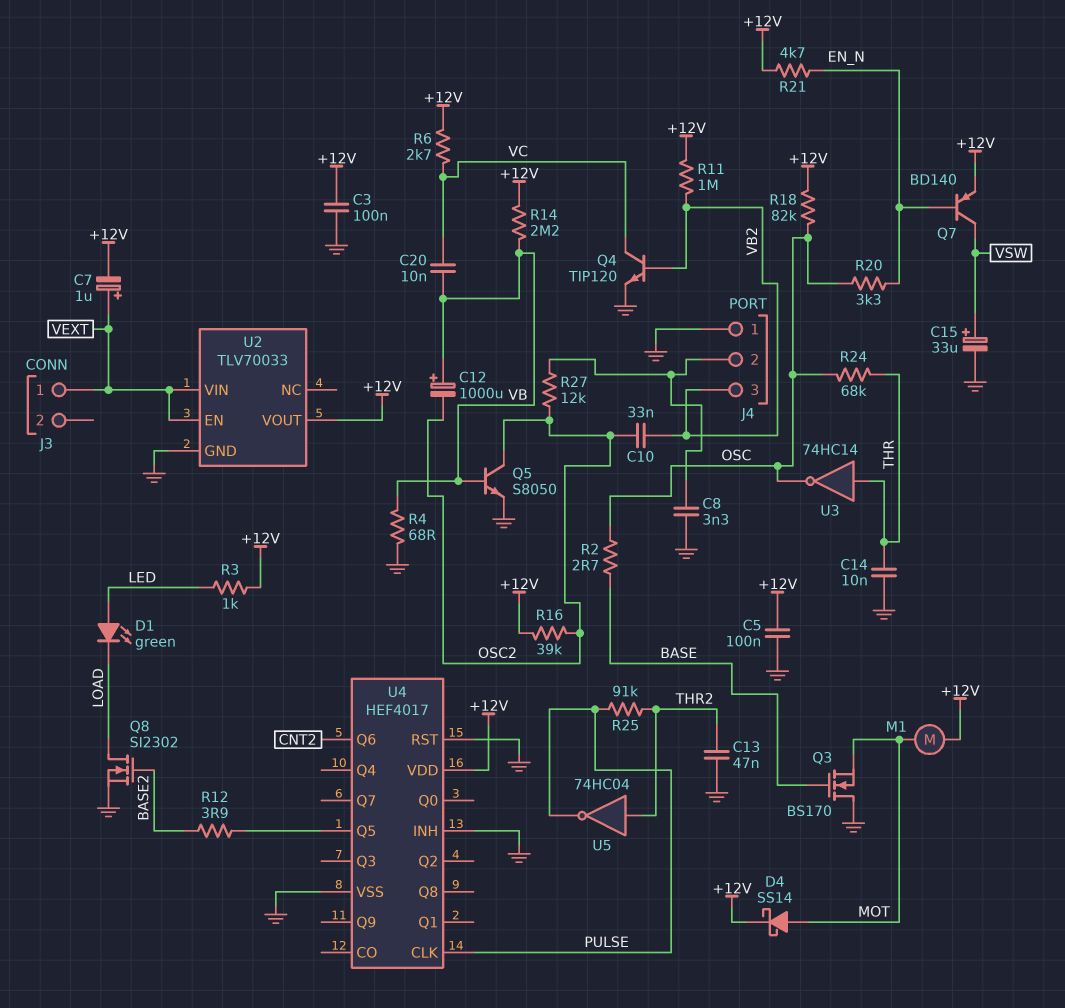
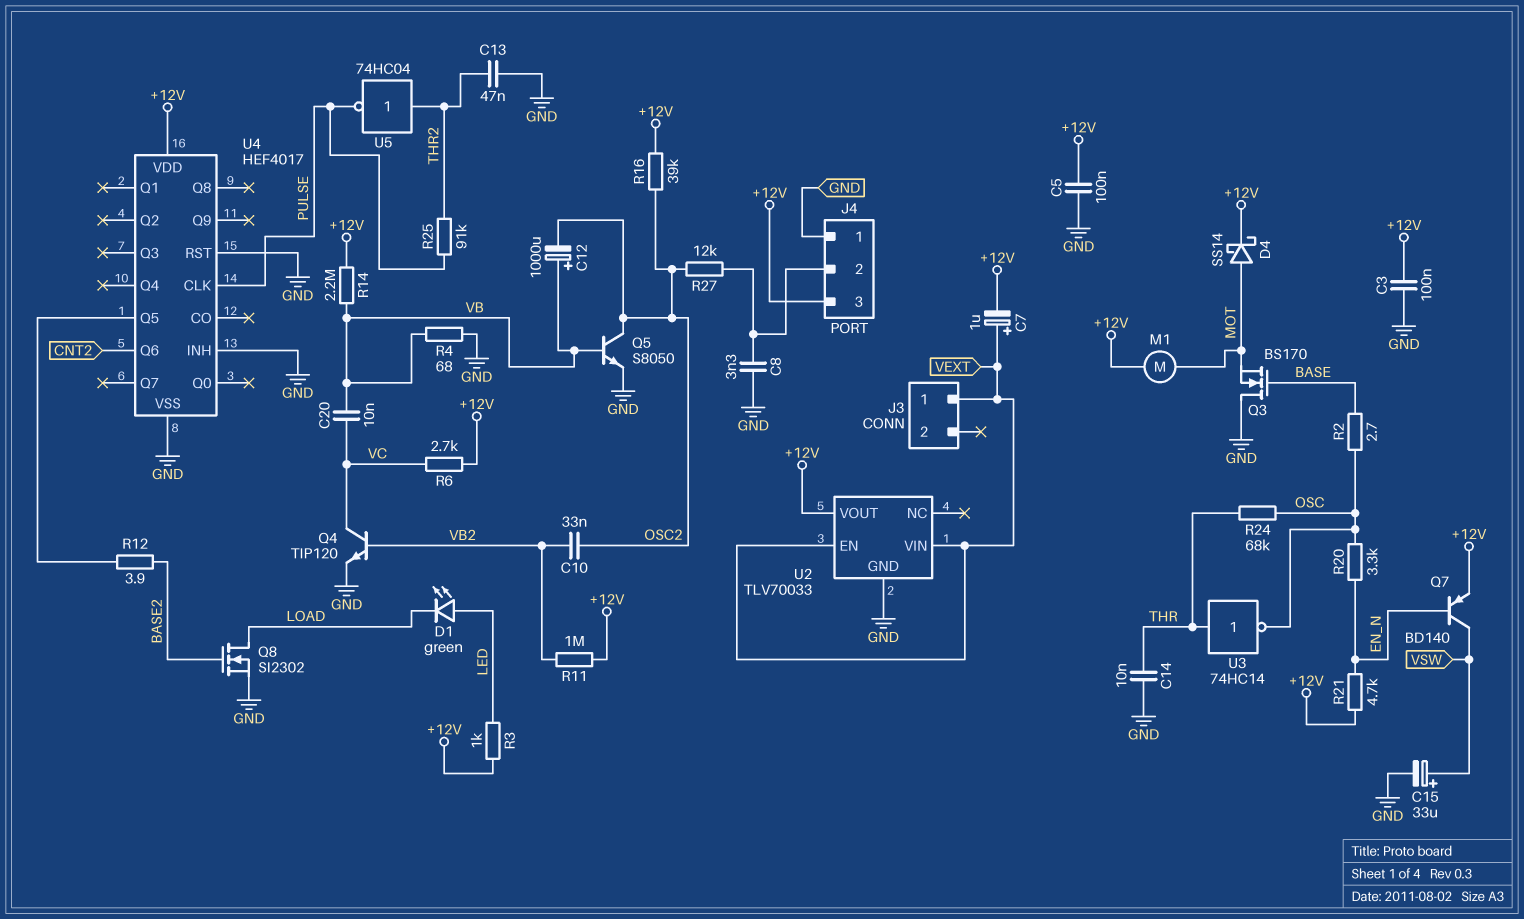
J4 pin 3: VB2 -> +12V
R18: 82k (+12V, OSC) -> none

